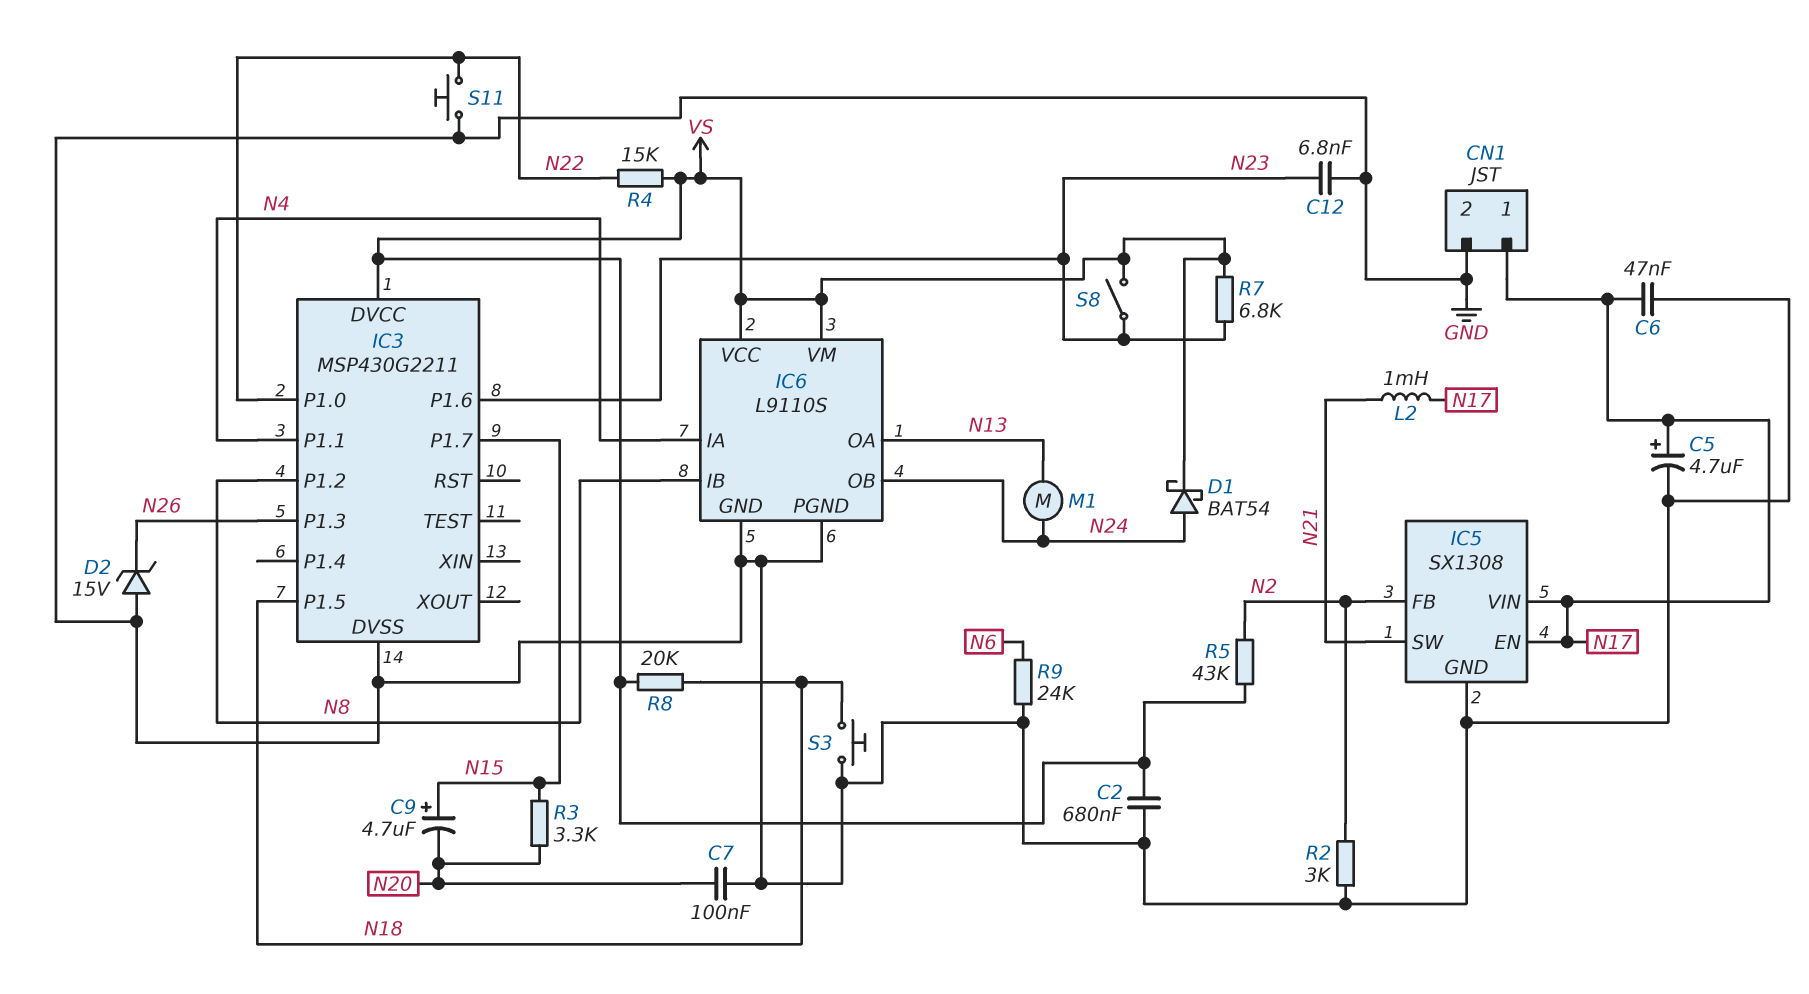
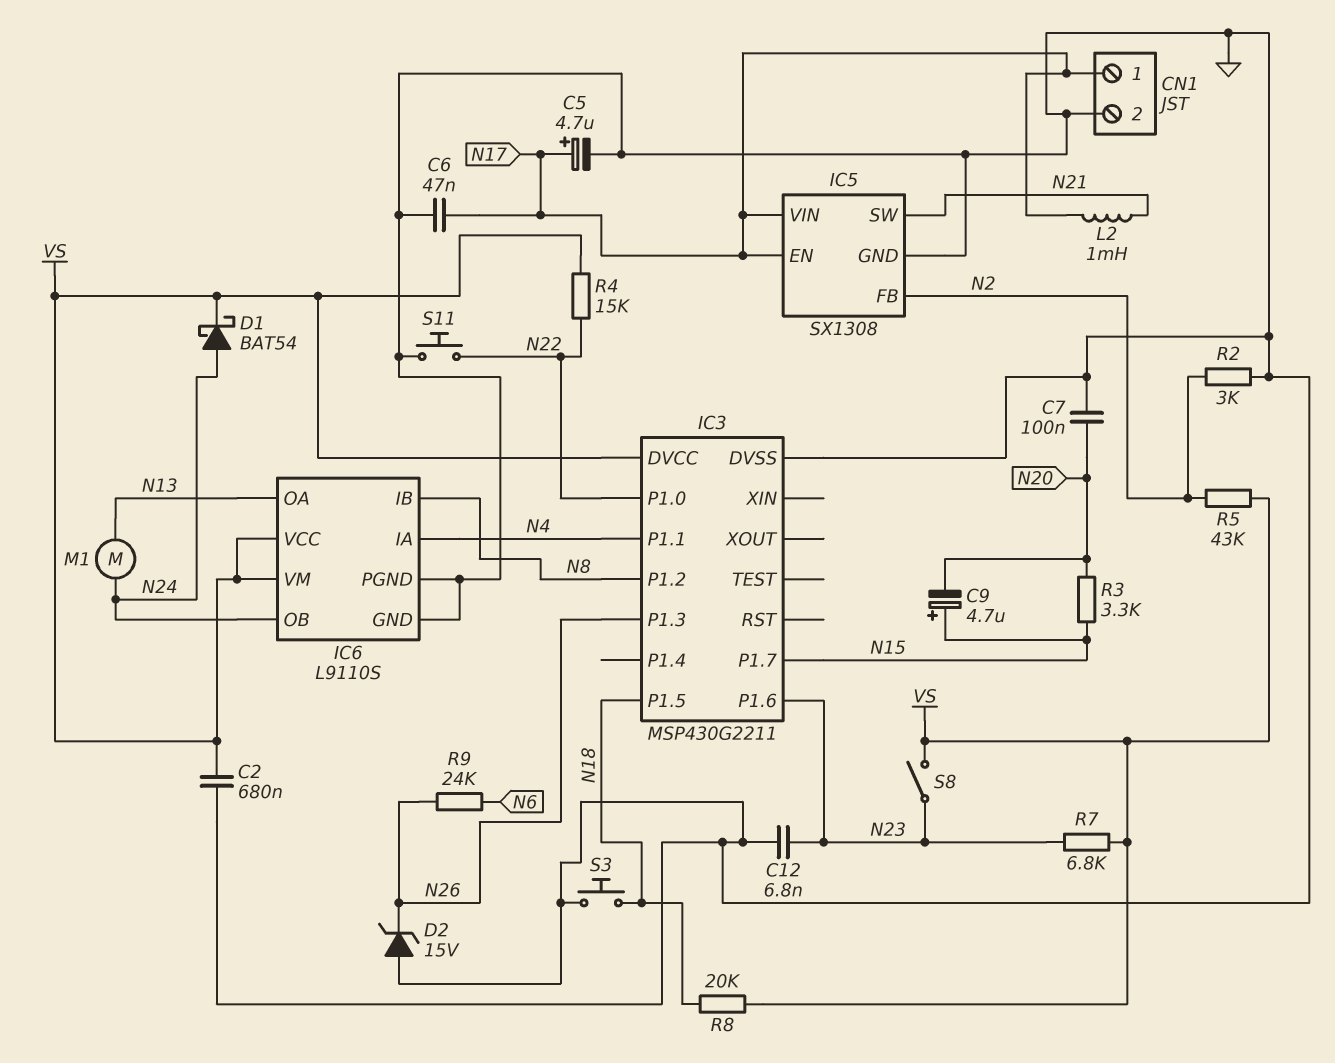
R9: 24k (GND, N6) -> 24k (N6, N26)

